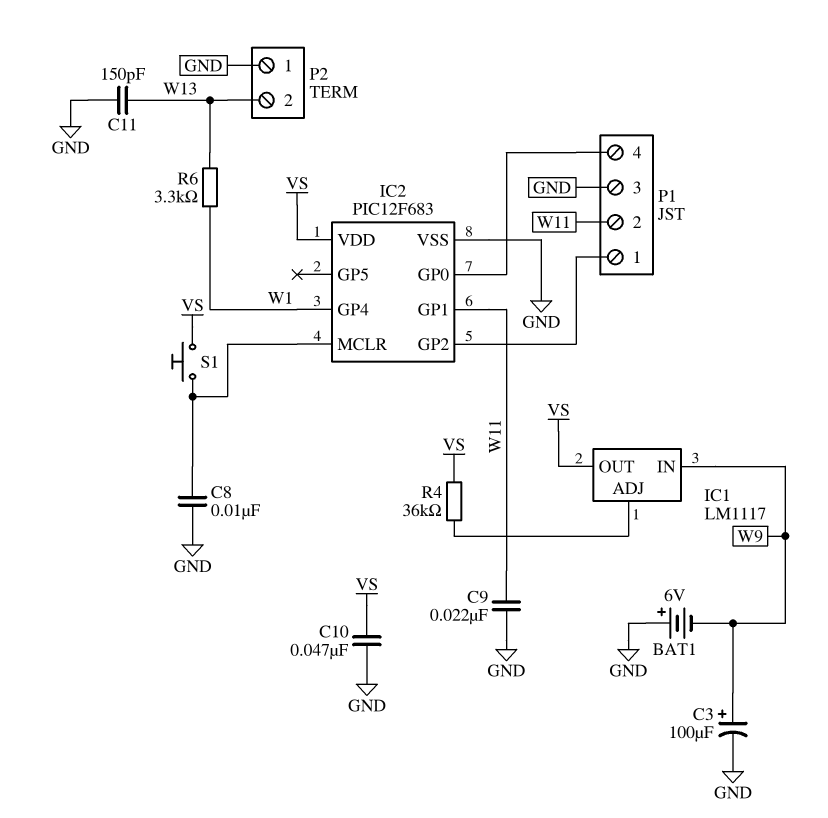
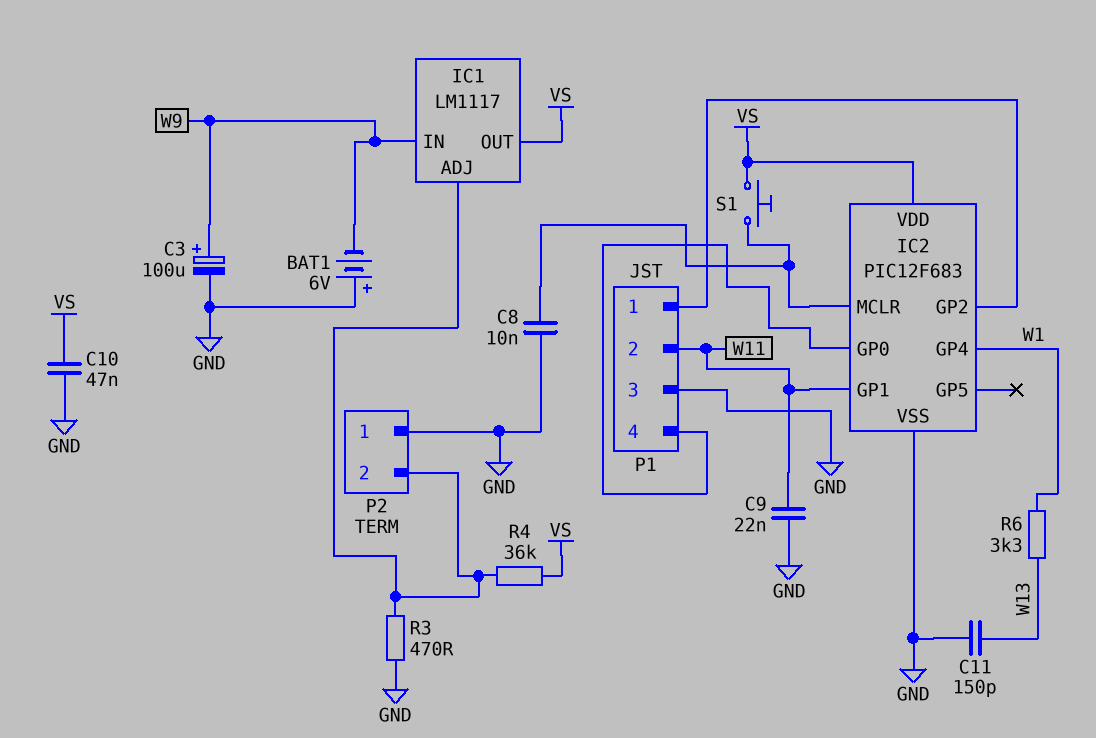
P2 pin 2: W13 -> IC1/ADJ
R3: none -> 470 (GND, IC1/ADJ)

